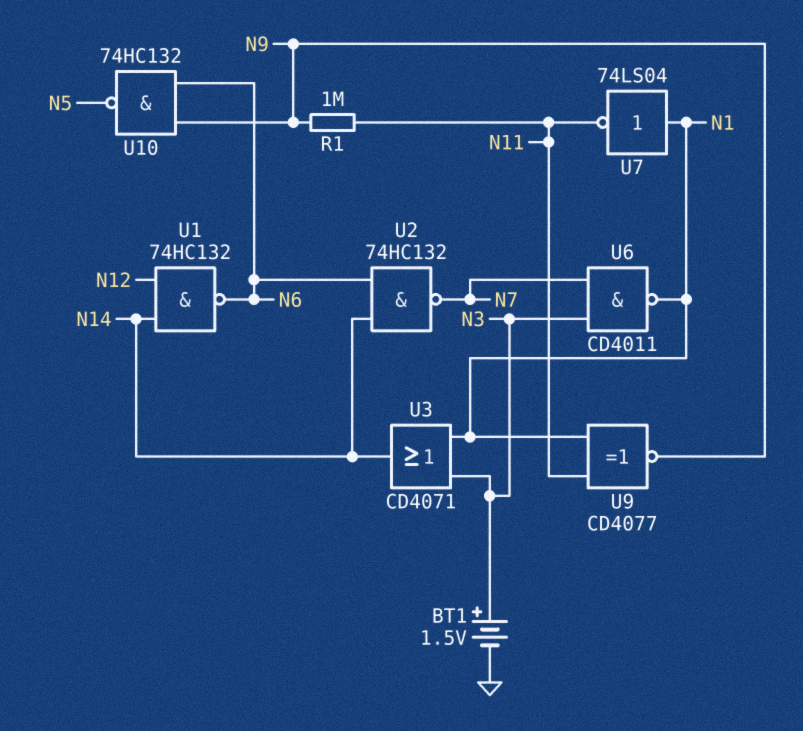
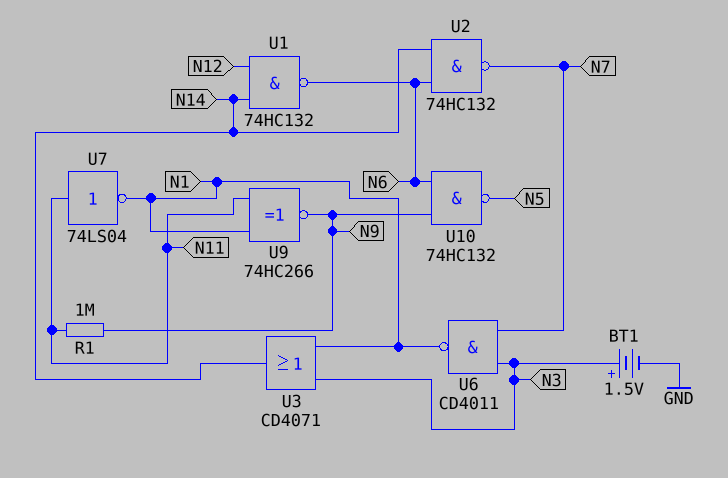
U7: NOT 74LS04 (in N1, out N11) -> NOT 74LS04 (in N11, out N1)
U9: XNOR CD4077 (in N1, in N11, out N9) -> XNOR 74HC266 (in N1, in N11, out N9)

